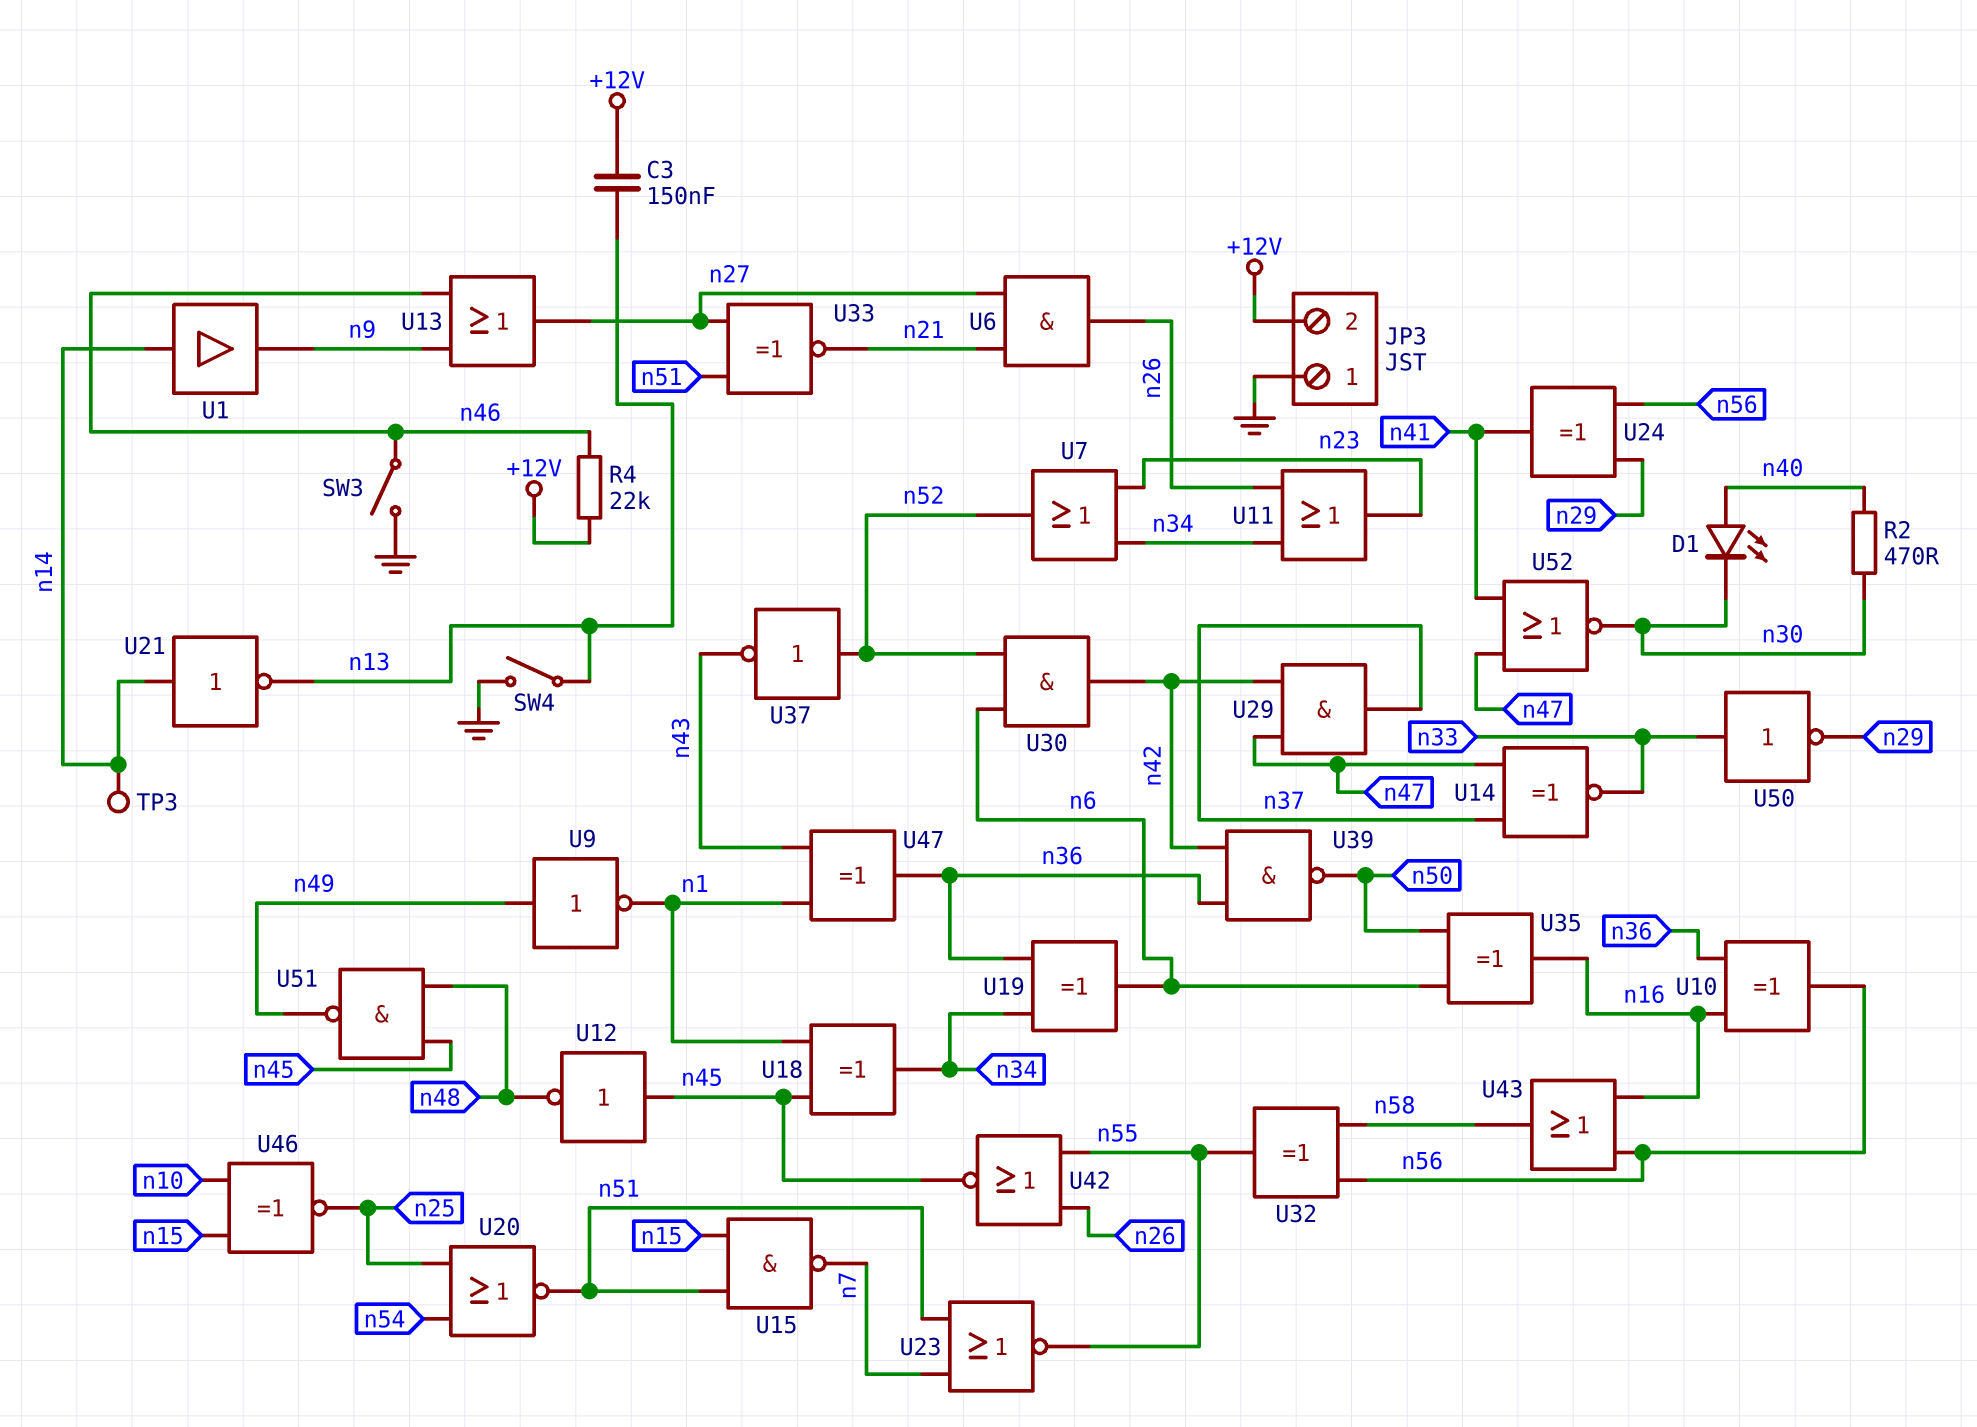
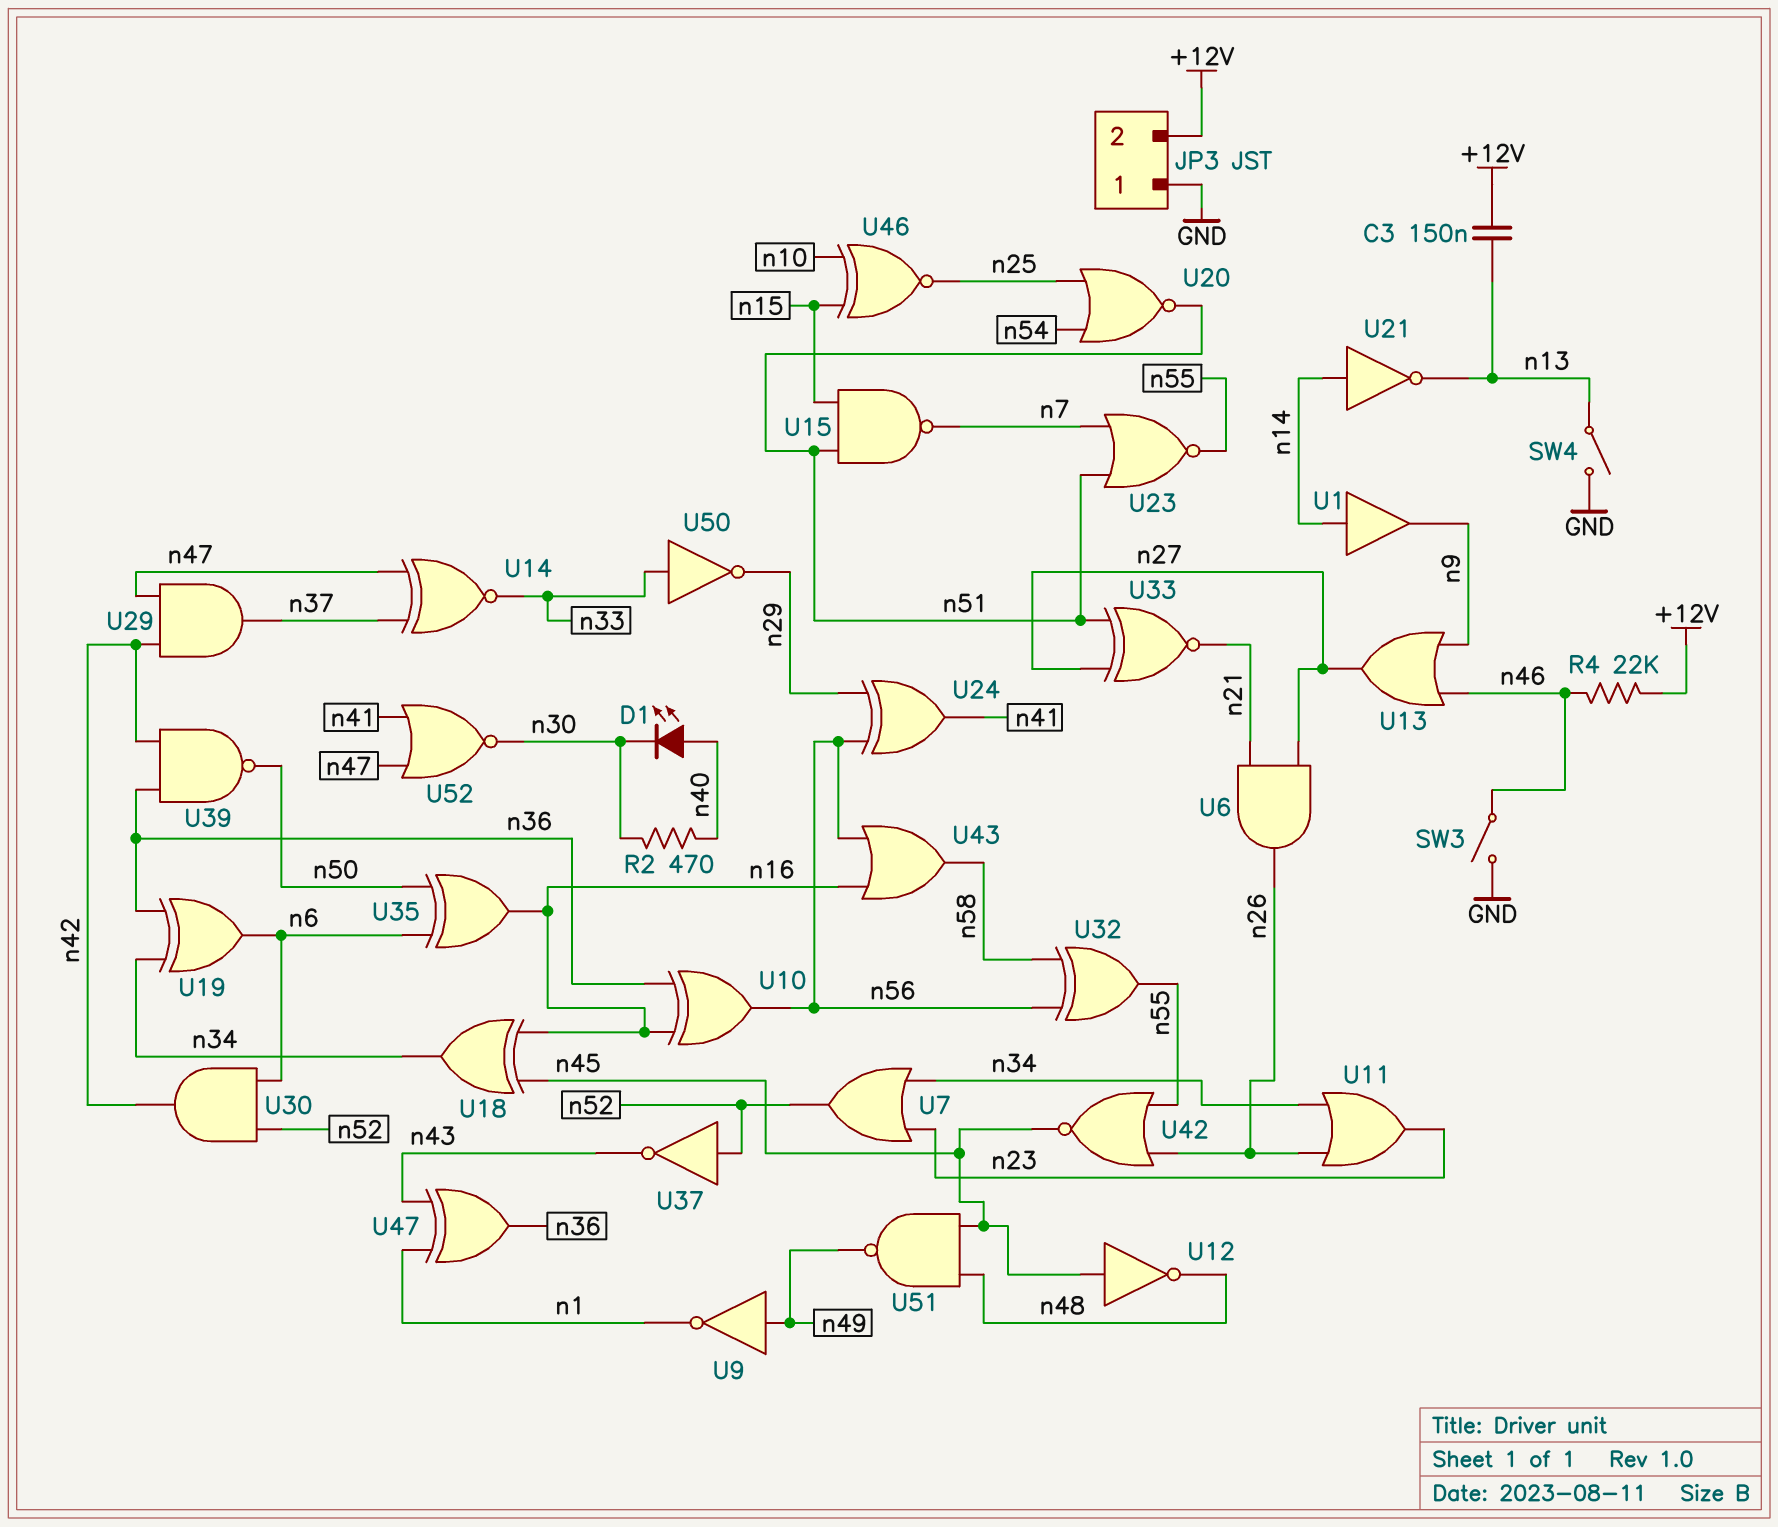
TP3: test point (n14) -> none
U18: XOR (in n1, in n45, out n34) -> XOR (in n16, in n45, out n34)

